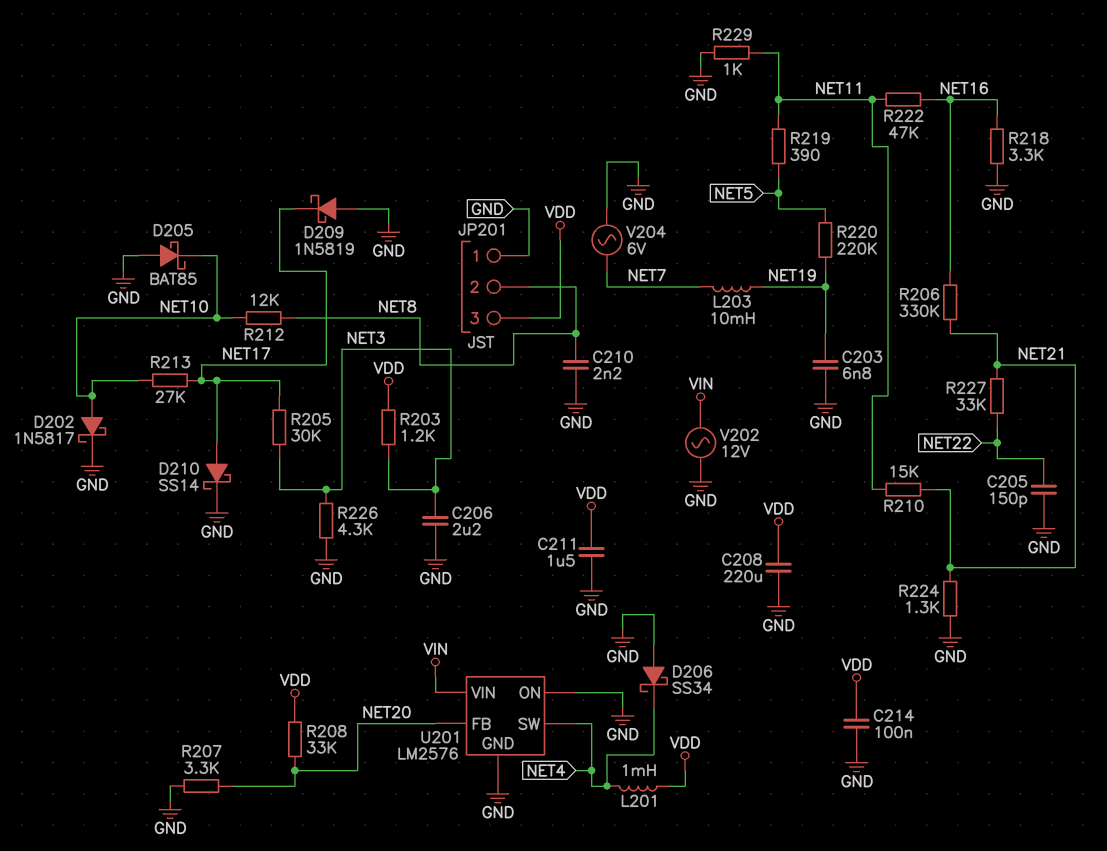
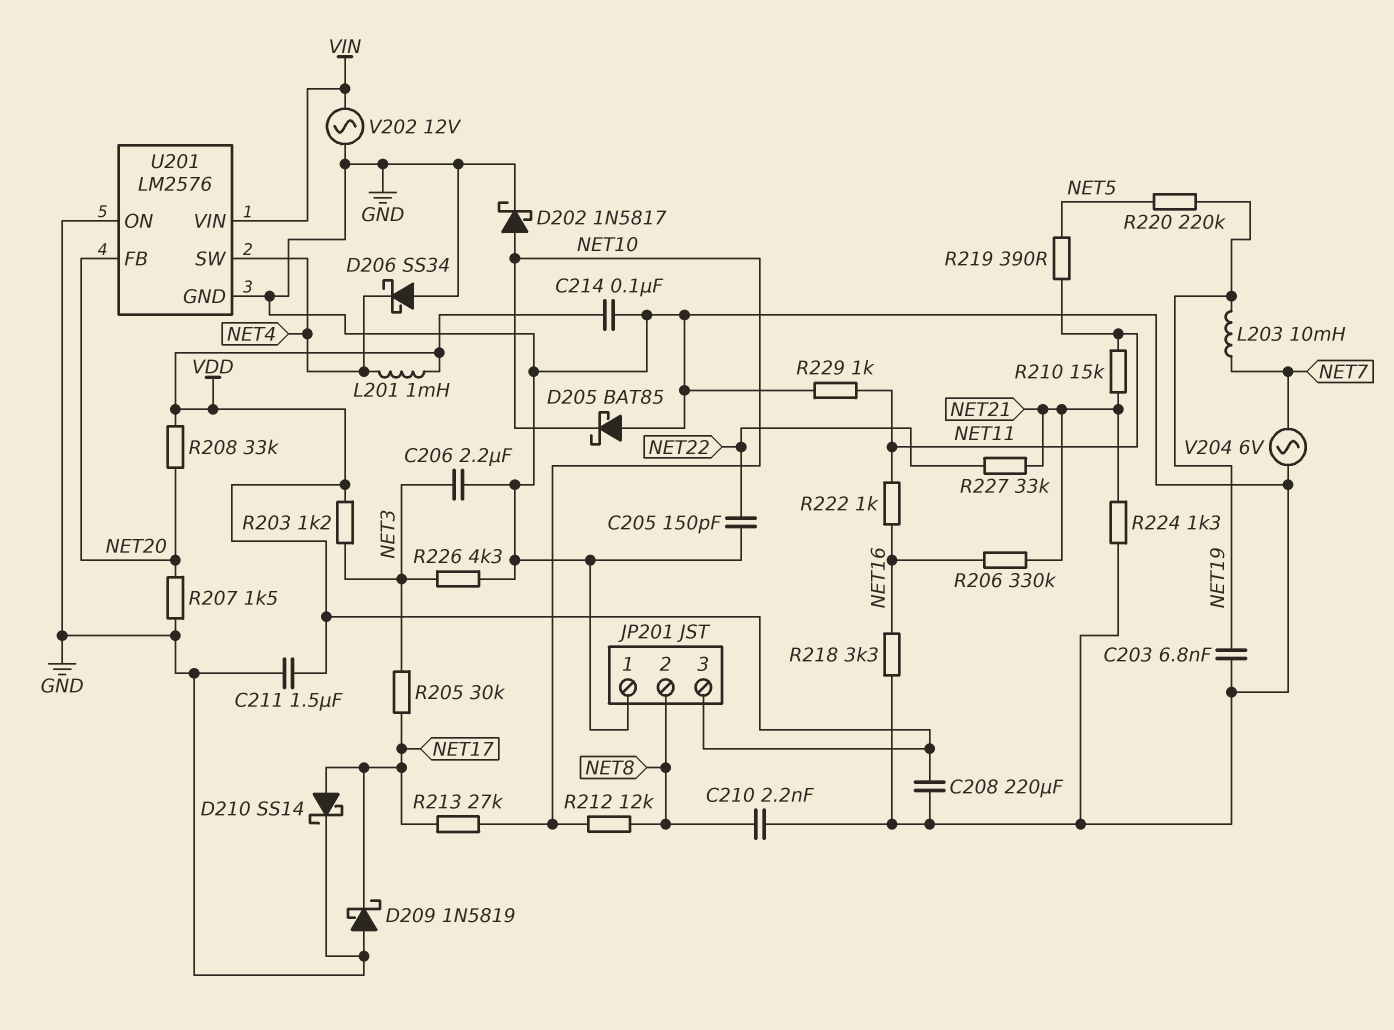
R207: 3.3k (GND, NET20) -> 1.5k (GND, NET20)
R222: 47k (NET11, NET16) -> 1k (NET11, NET16)

